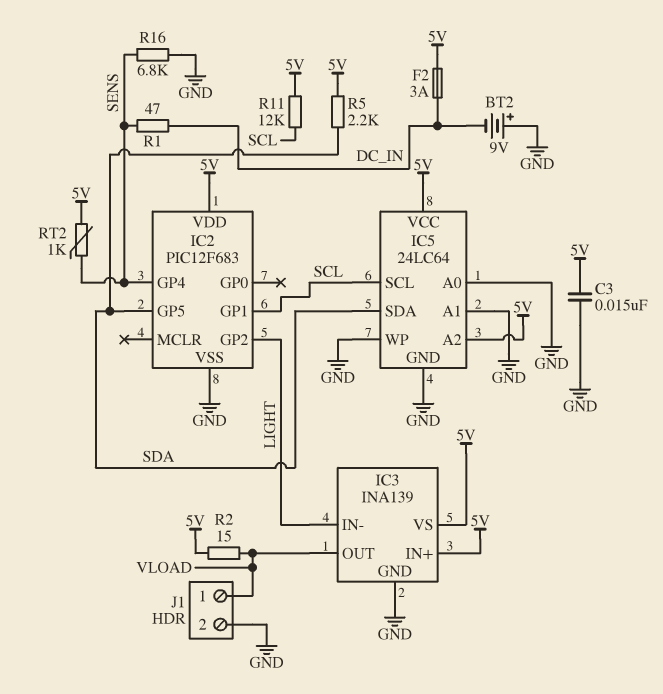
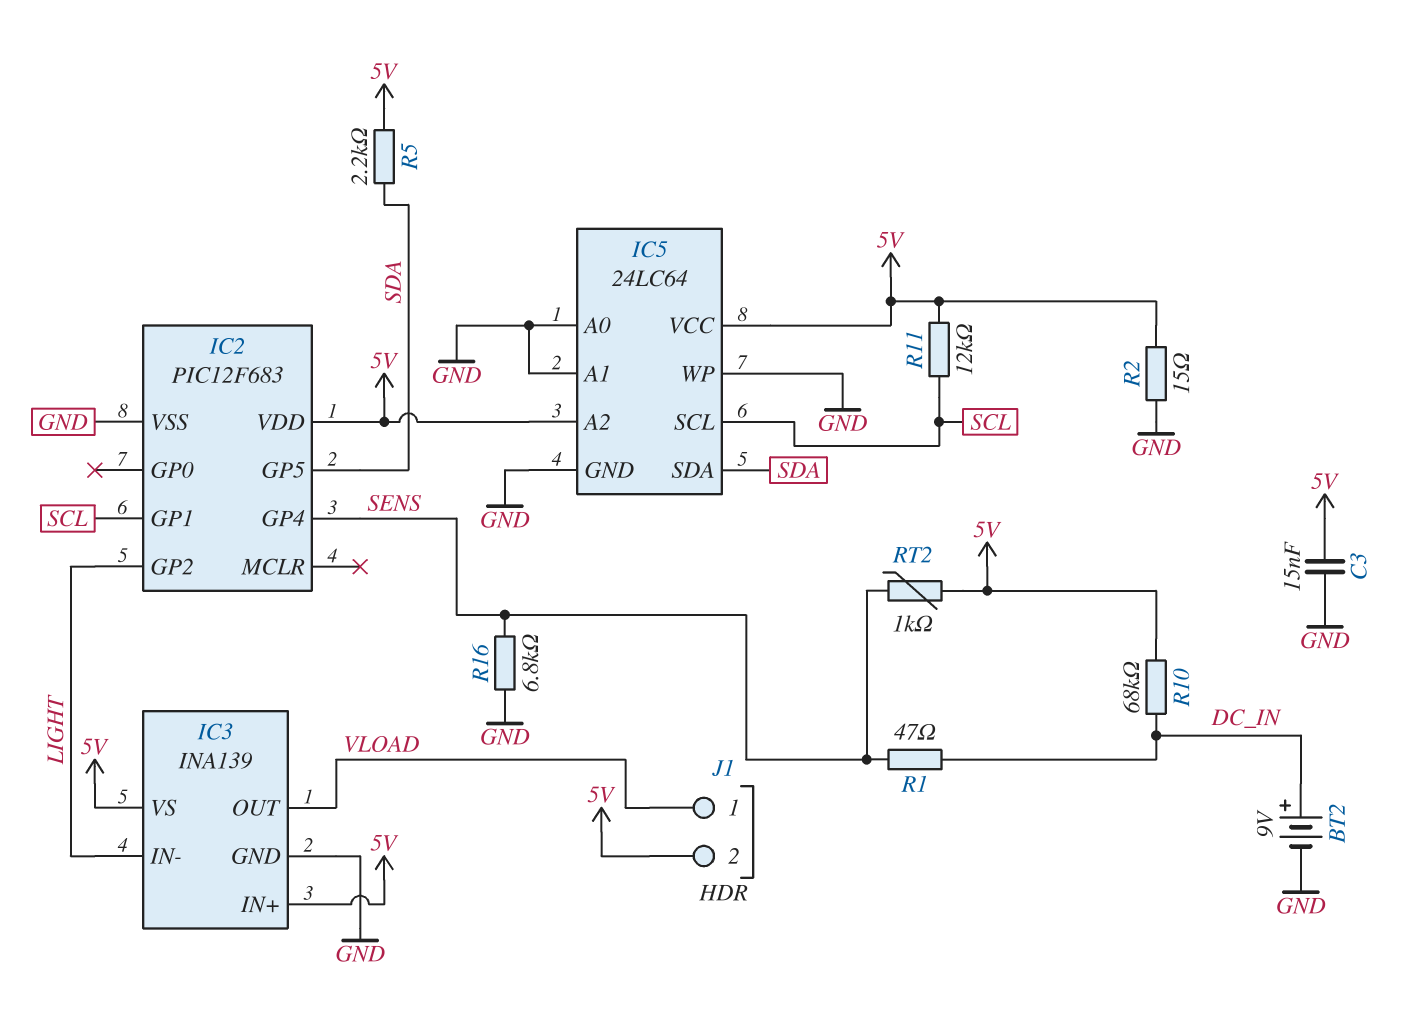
BT2: 9V (plus GND, minus DC_IN) -> 9V (plus DC_IN, minus GND)
F2: 3A (5V, DC_IN) -> none
J1 pin 2: GND -> 5V
R2: 15 (5V, VLOAD) -> 15 (5V, GND)
R10: none -> 68k (5V, DC_IN)

